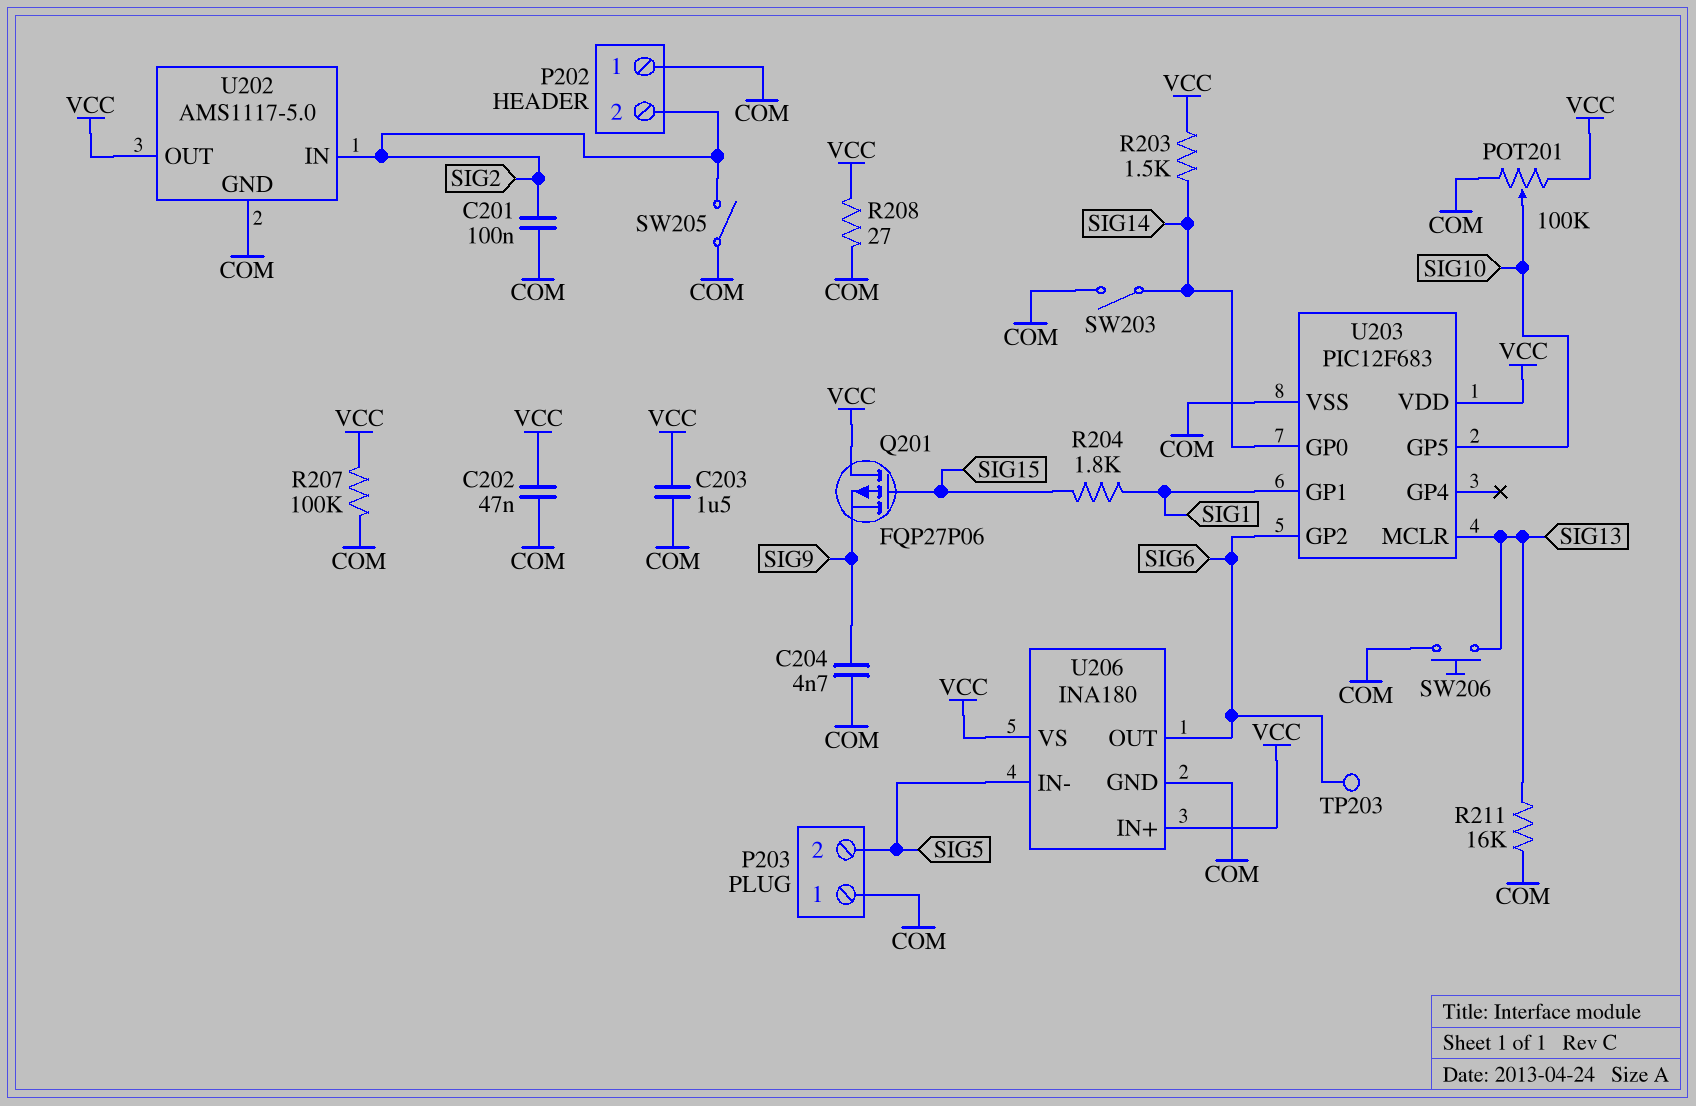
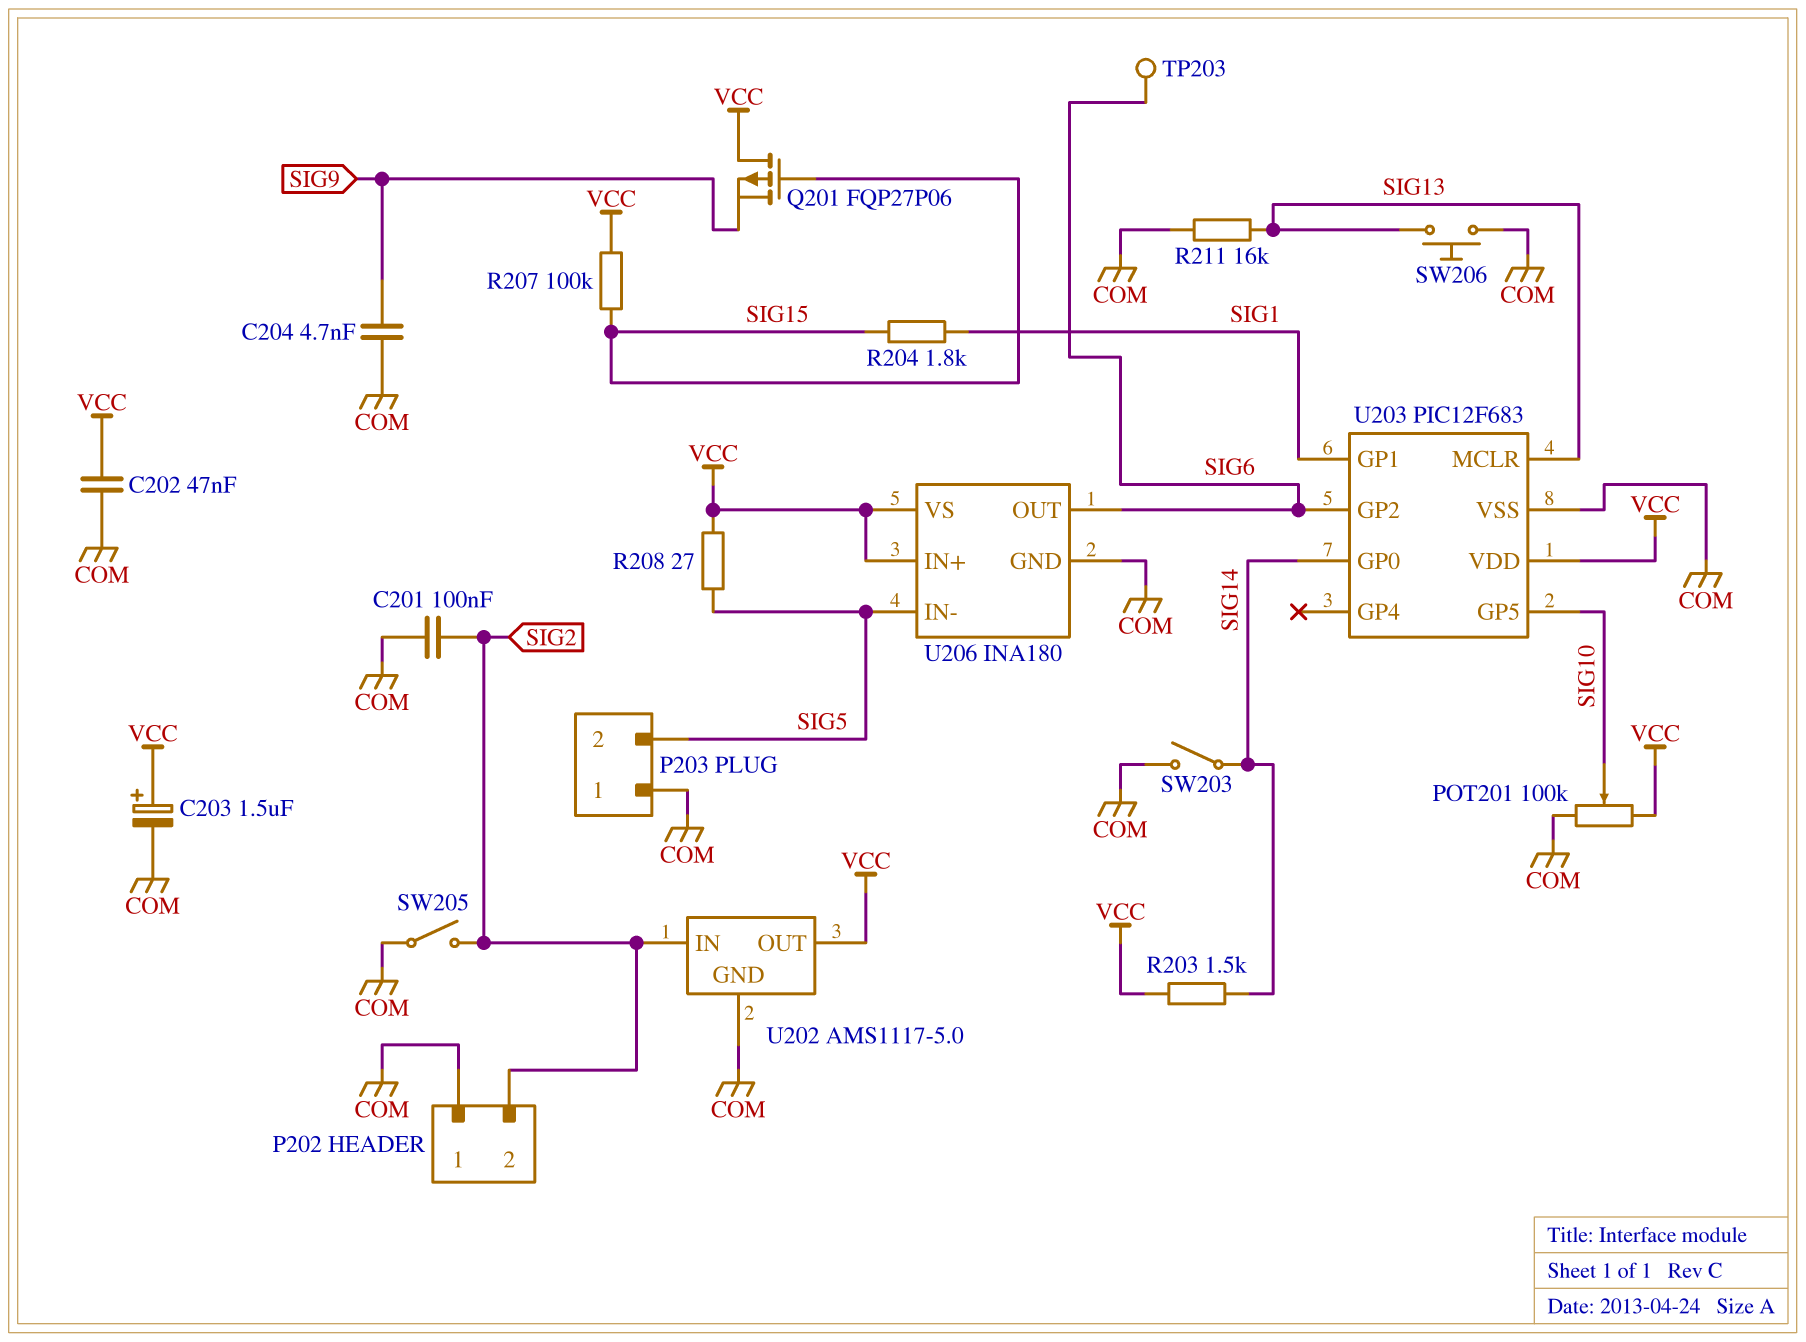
C203: 1.5uF (COM, VCC) -> 1.5uF (plus VCC, minus COM)
R207: 100k (COM, VCC) -> 100k (SIG15, VCC)
R208: 27 (COM, VCC) -> 27 (SIG5, VCC)

